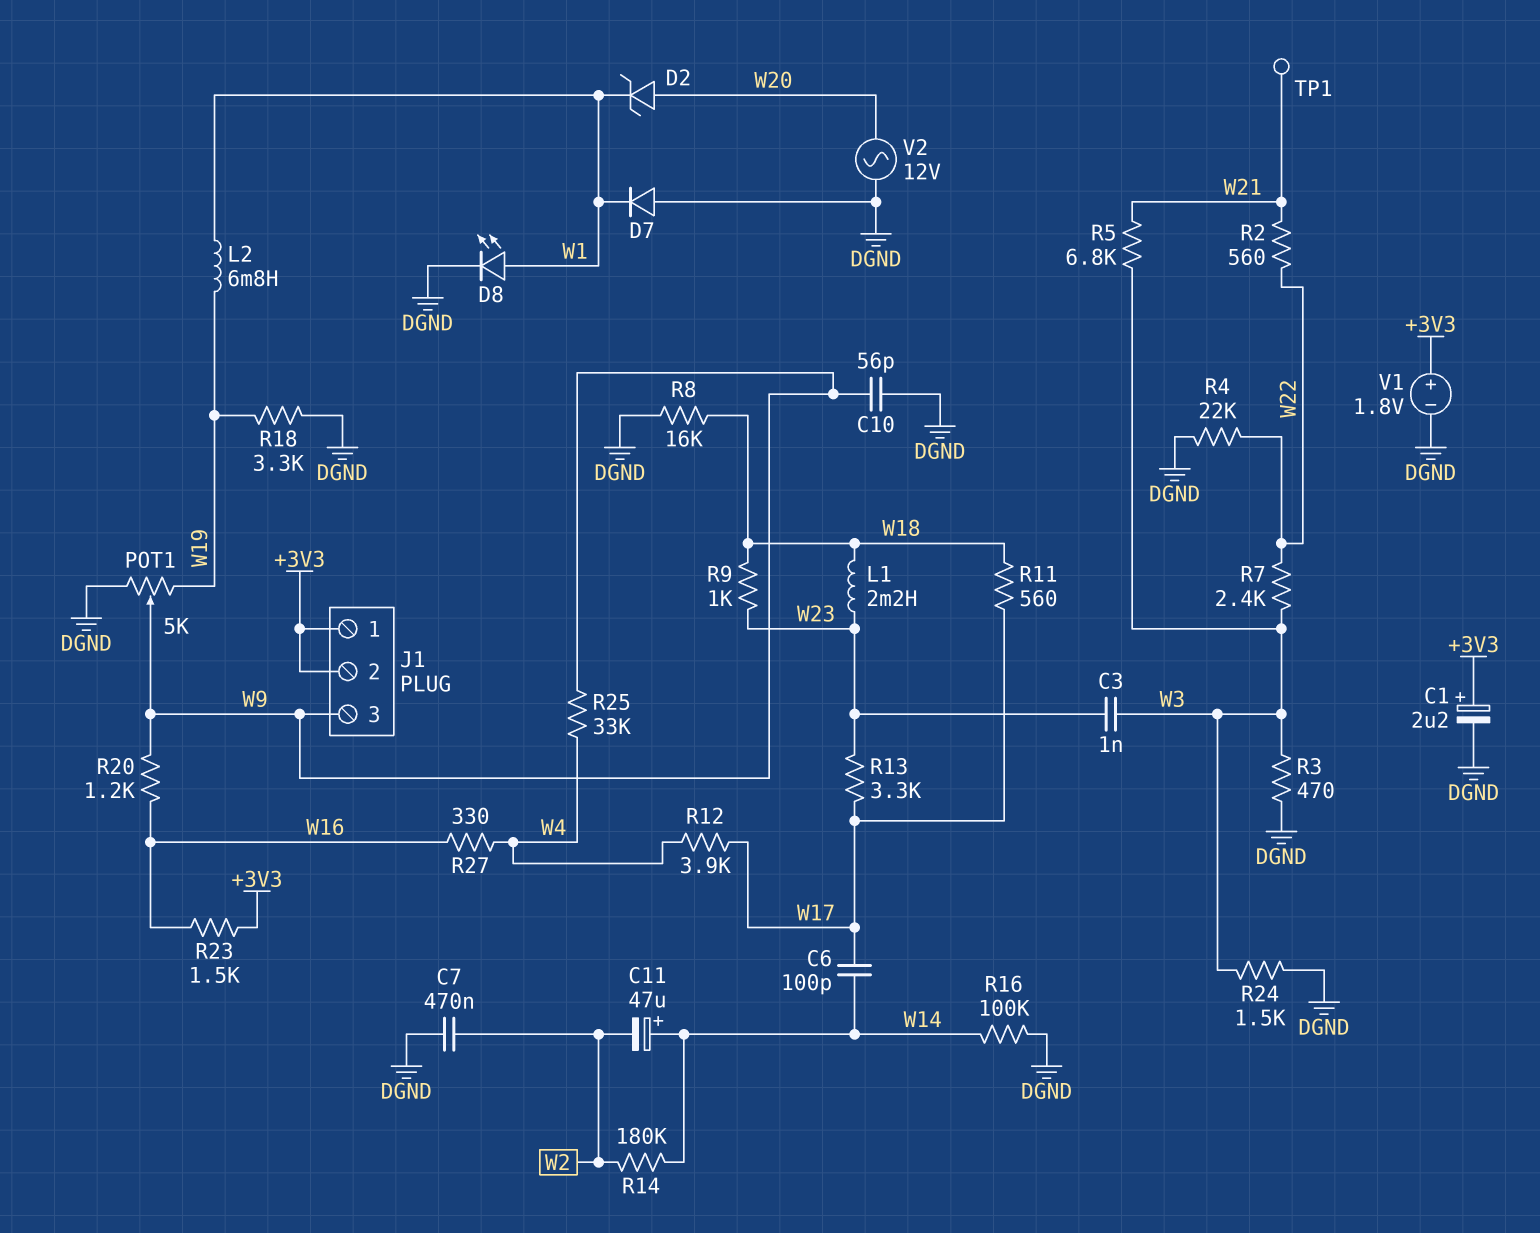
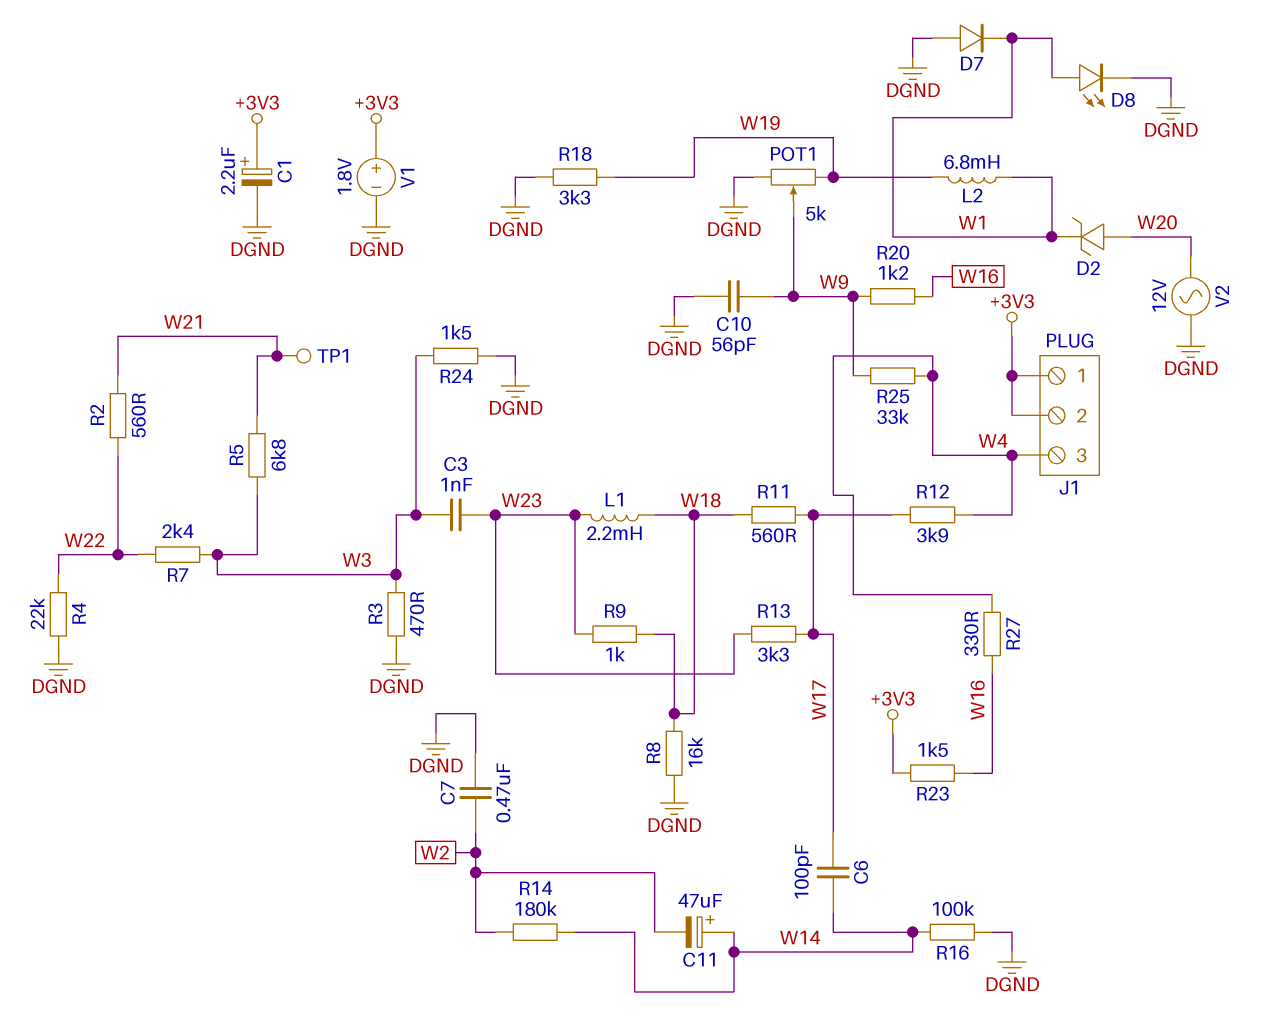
J1 pin 3: W9 -> W4

